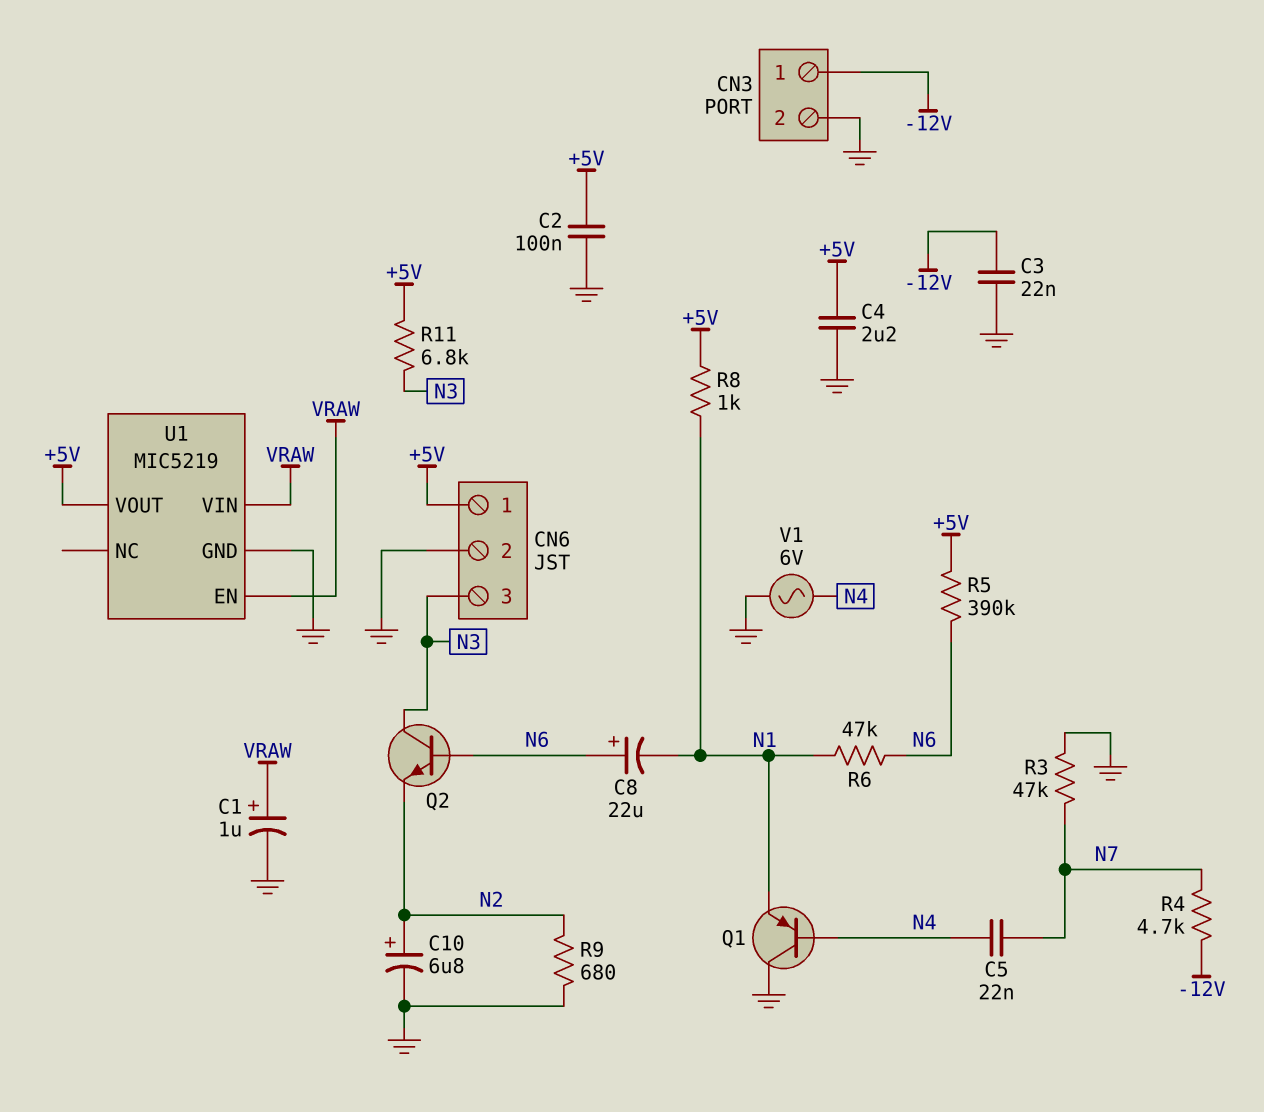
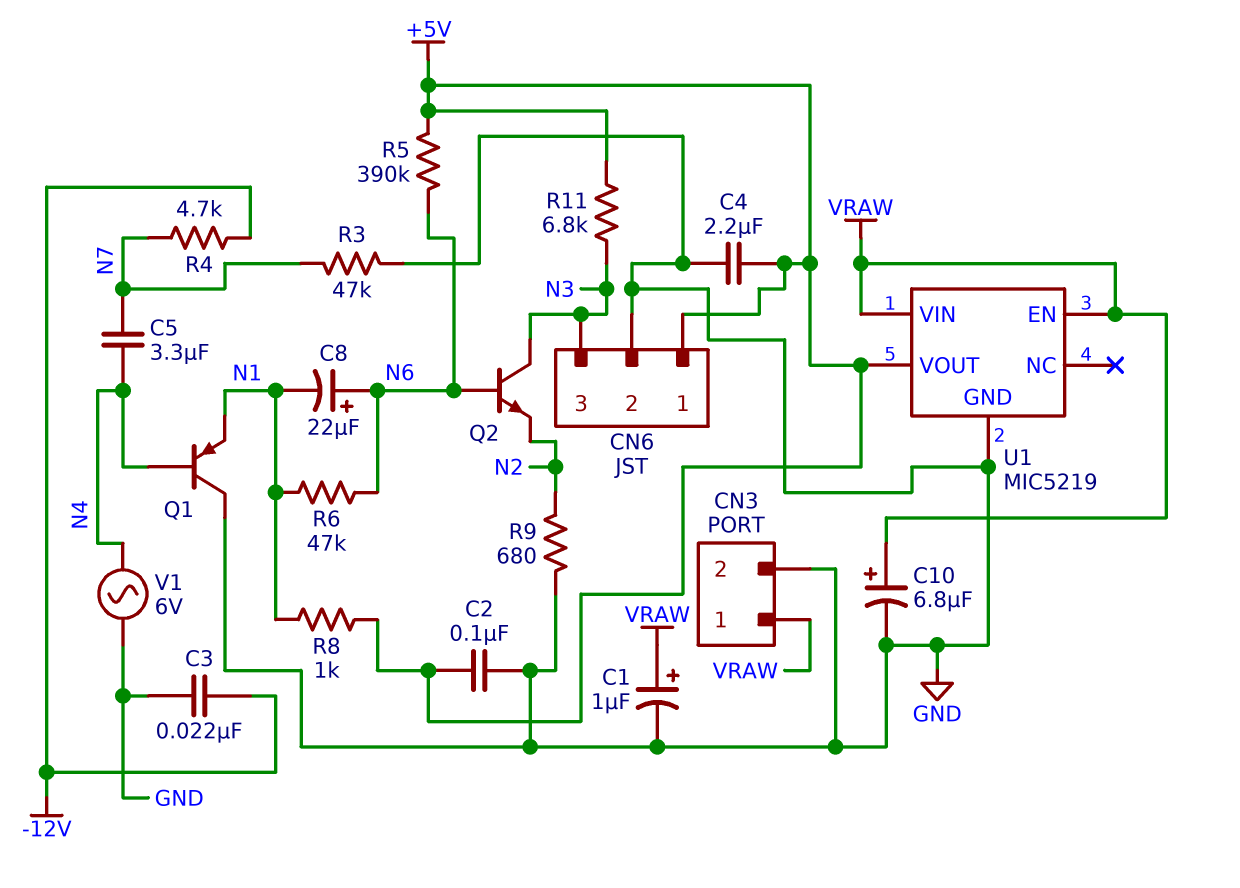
C5: 22nF (N4, N7) -> 3.3uF (N4, N7)
C10: 6.8uF (plus N2, minus GND) -> 6.8uF (plus VRAW, minus GND)
CN3 pin 1: -12V -> VRAW

